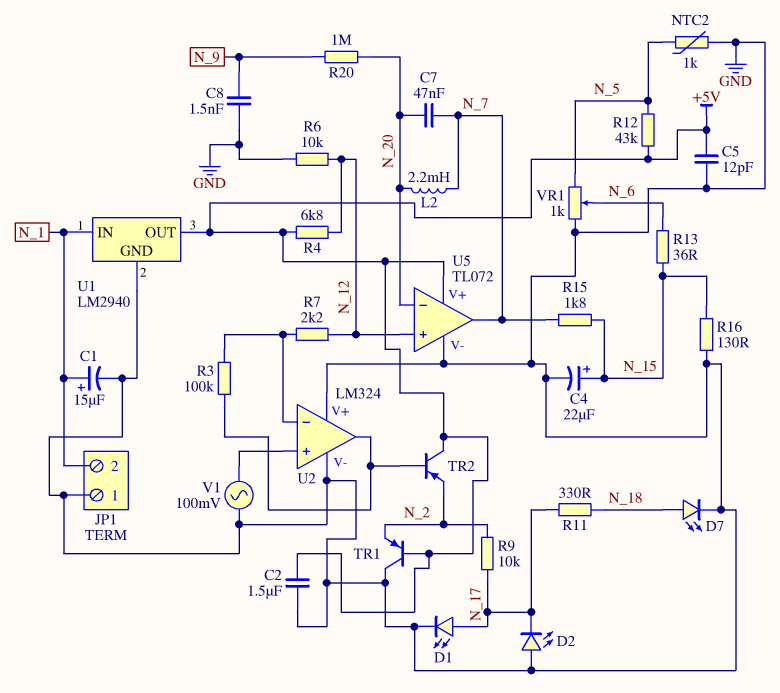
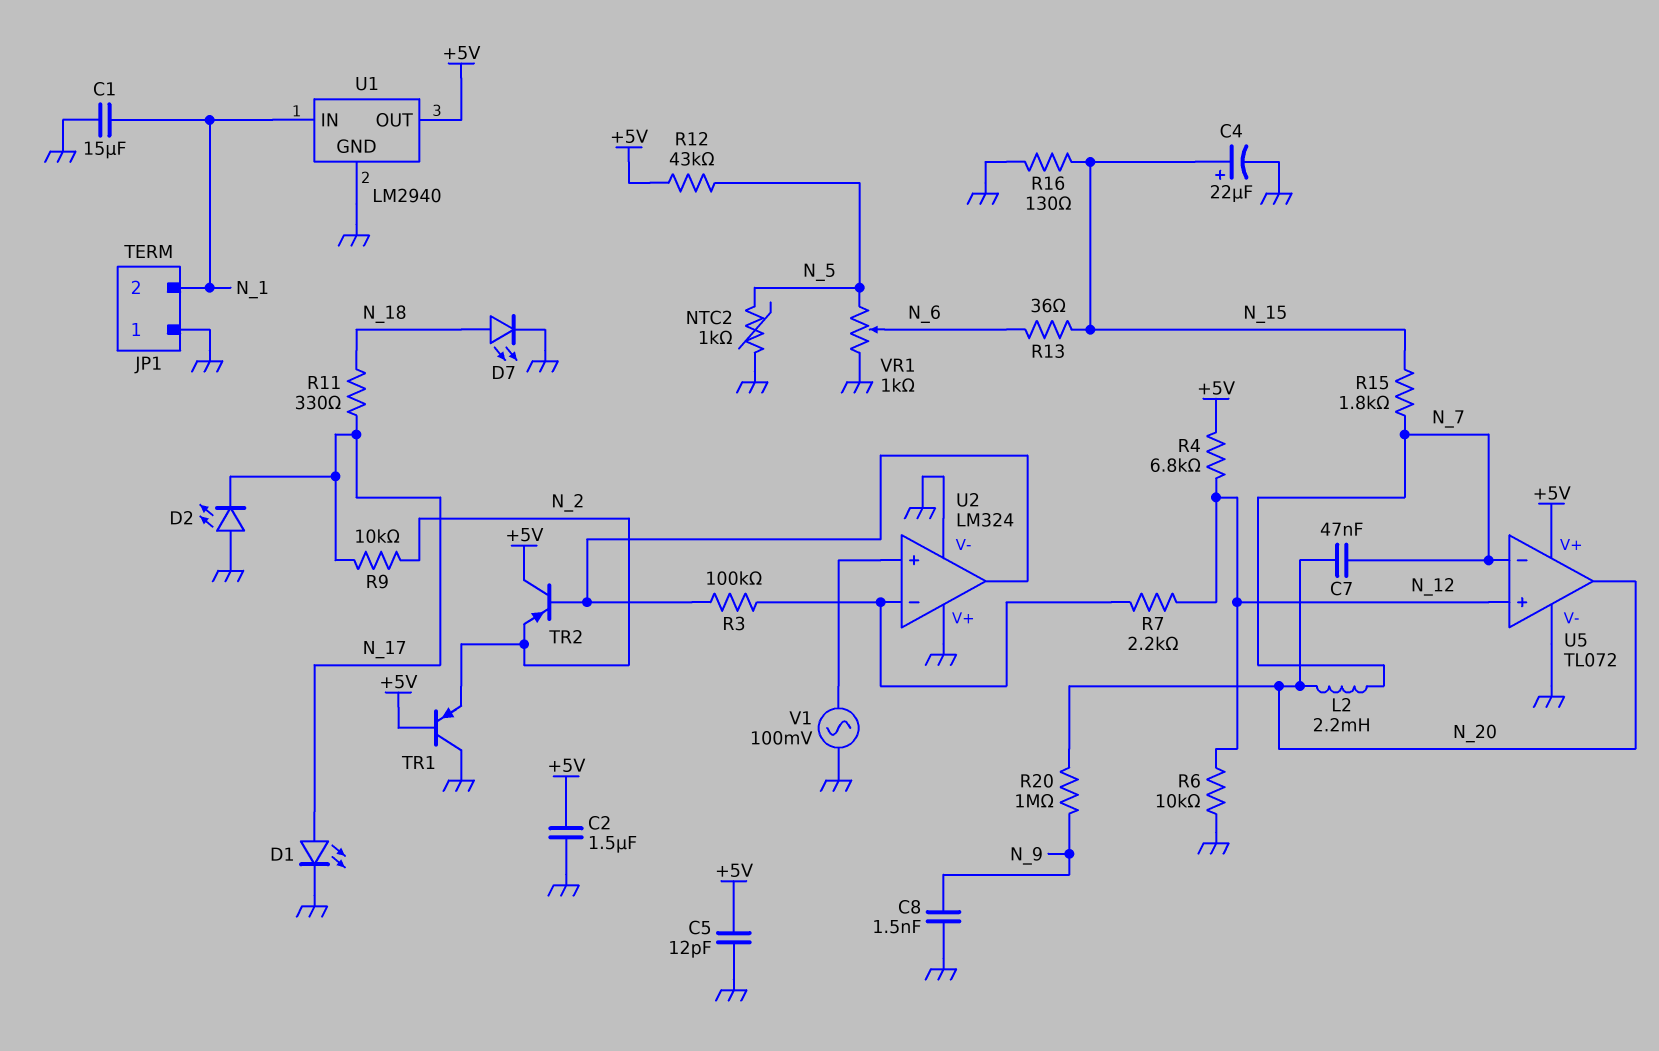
C1: 15uF (plus N_1, minus GND) -> 15uF (GND, N_1)
U5 pin in-: N_20 -> N_7
U5 pin out: N_7 -> N_20

